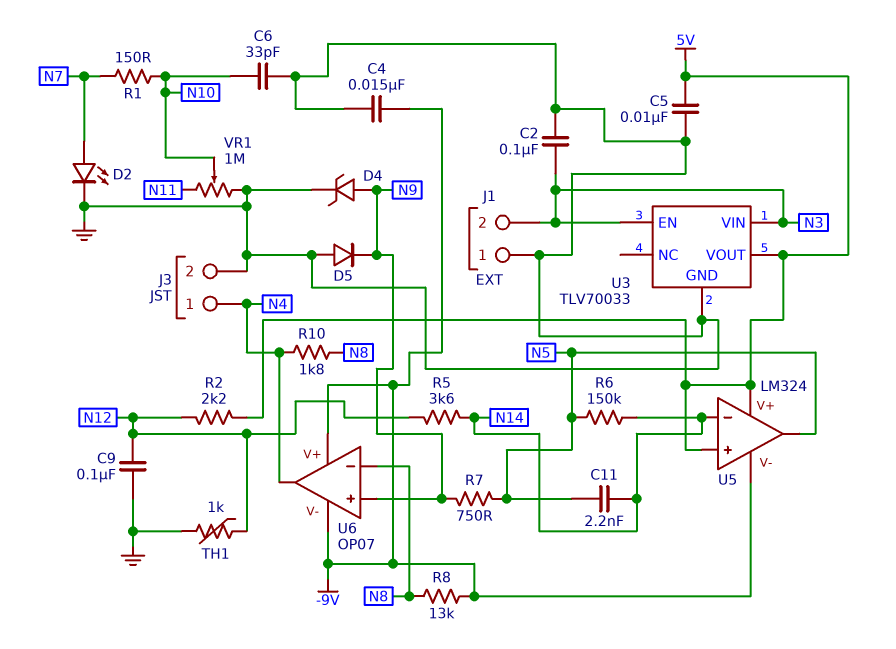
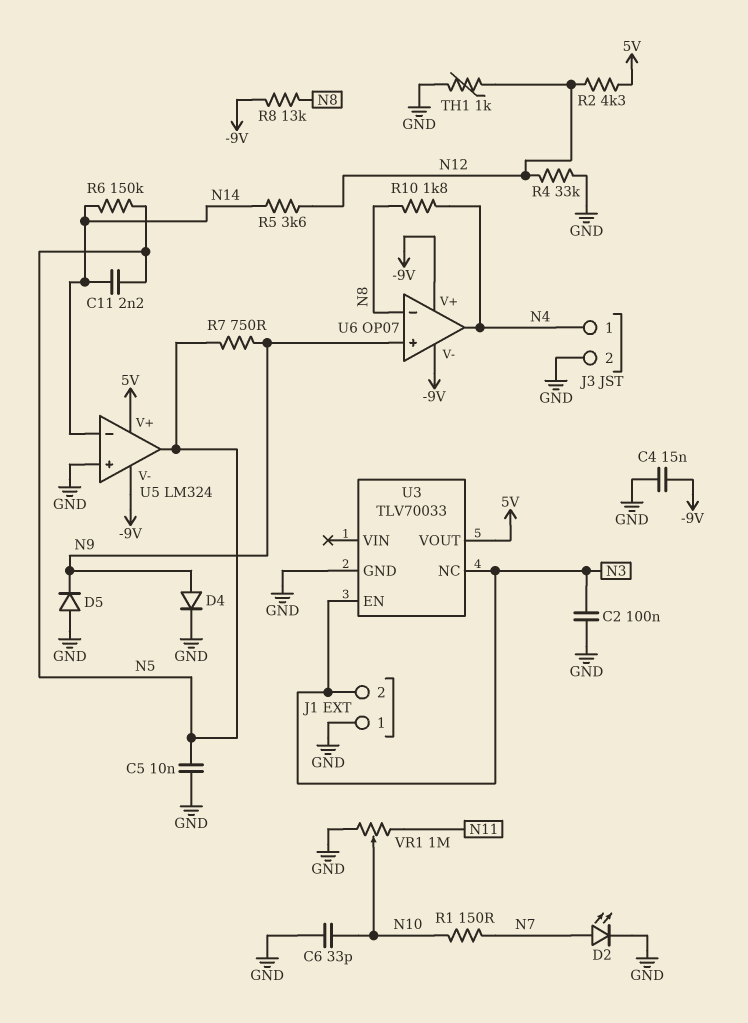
C5: 10nF (5V, GND) -> 10nF (GND, N5)
C9: 100nF (GND, N12) -> none
D4: zener (A N9, K GND) -> diode (A N9, K GND)
R2: 2.2k (5V, N12) -> 4.3k (5V, N12)
R4: none -> 33k (GND, N12)
U3 pin NC: none -> N3
U3 pin VIN: N3 -> none
U5 pin in+: 5V -> GND

